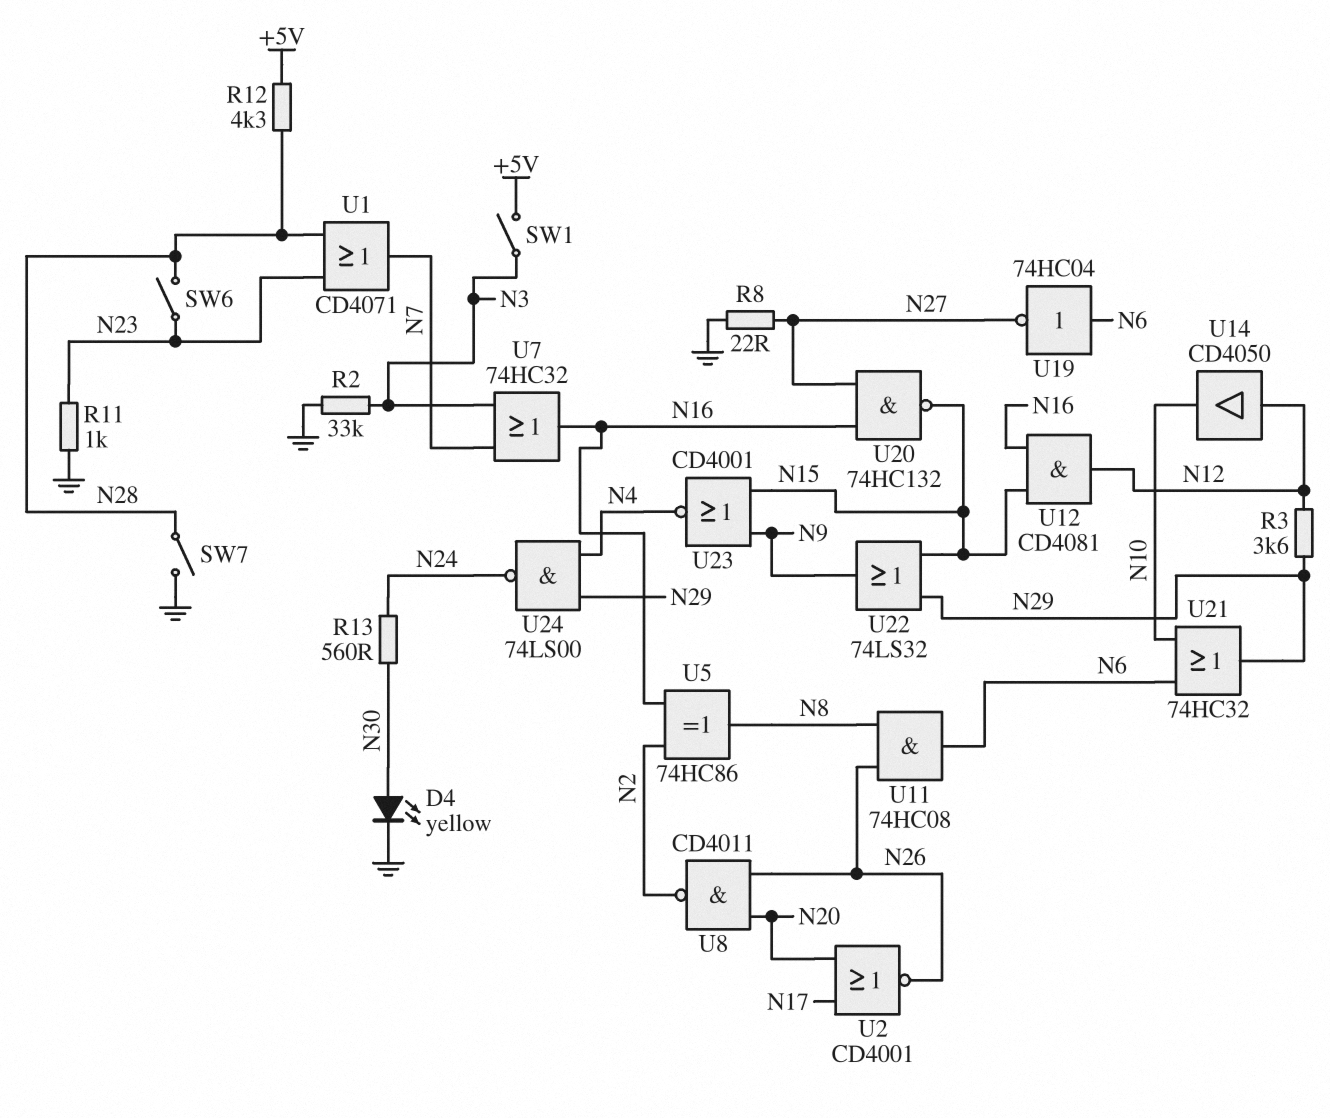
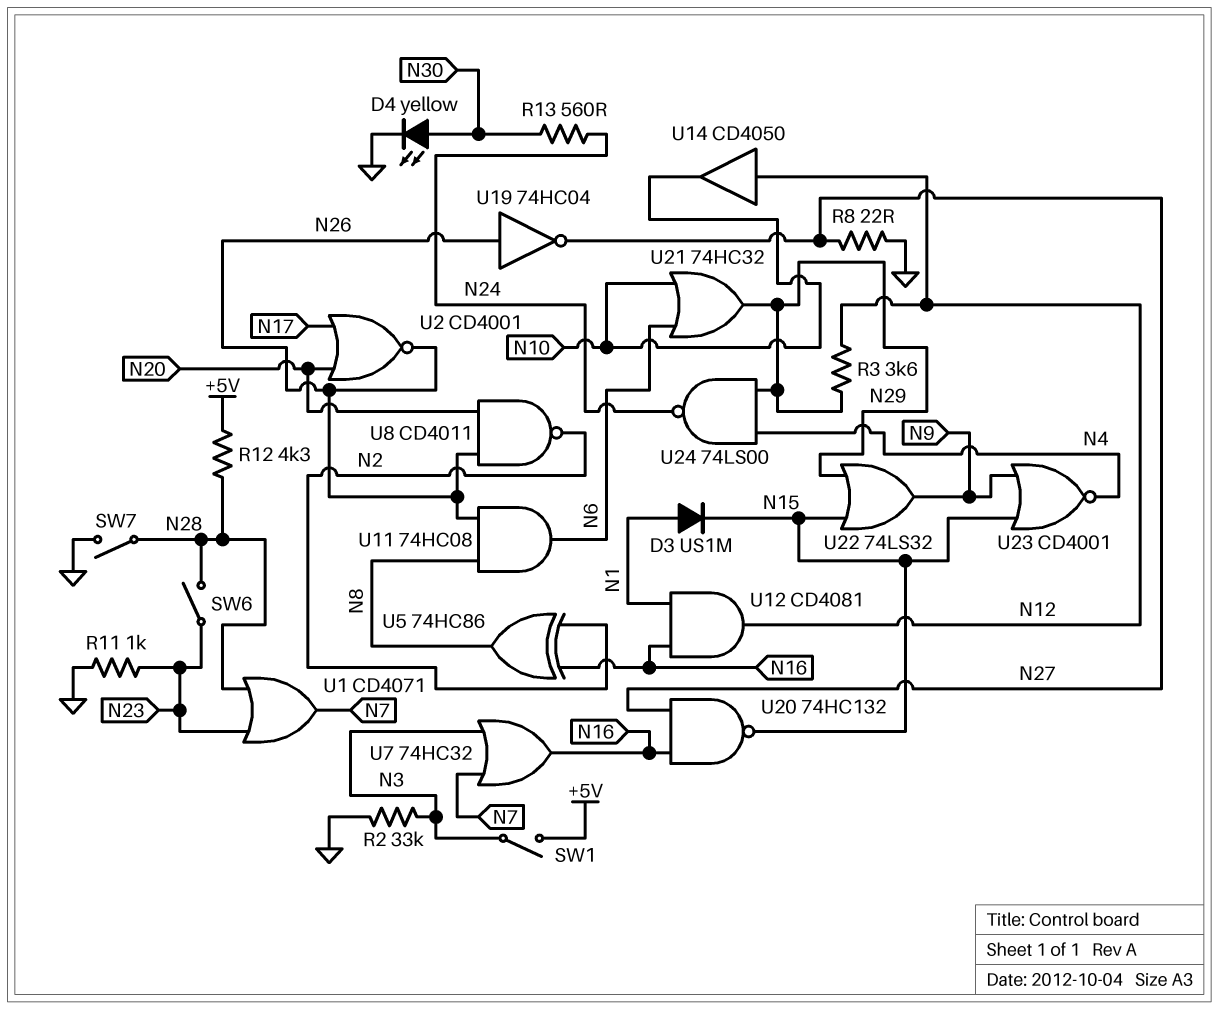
D3: none -> diode US1M (A N1, K N15)
U12: AND CD4081 (in N15, in N16, out N12) -> AND CD4081 (in N1, in N16, out N12)
U19: NOT 74HC04 (in N6, out N27) -> NOT 74HC04 (in N26, out N27)

